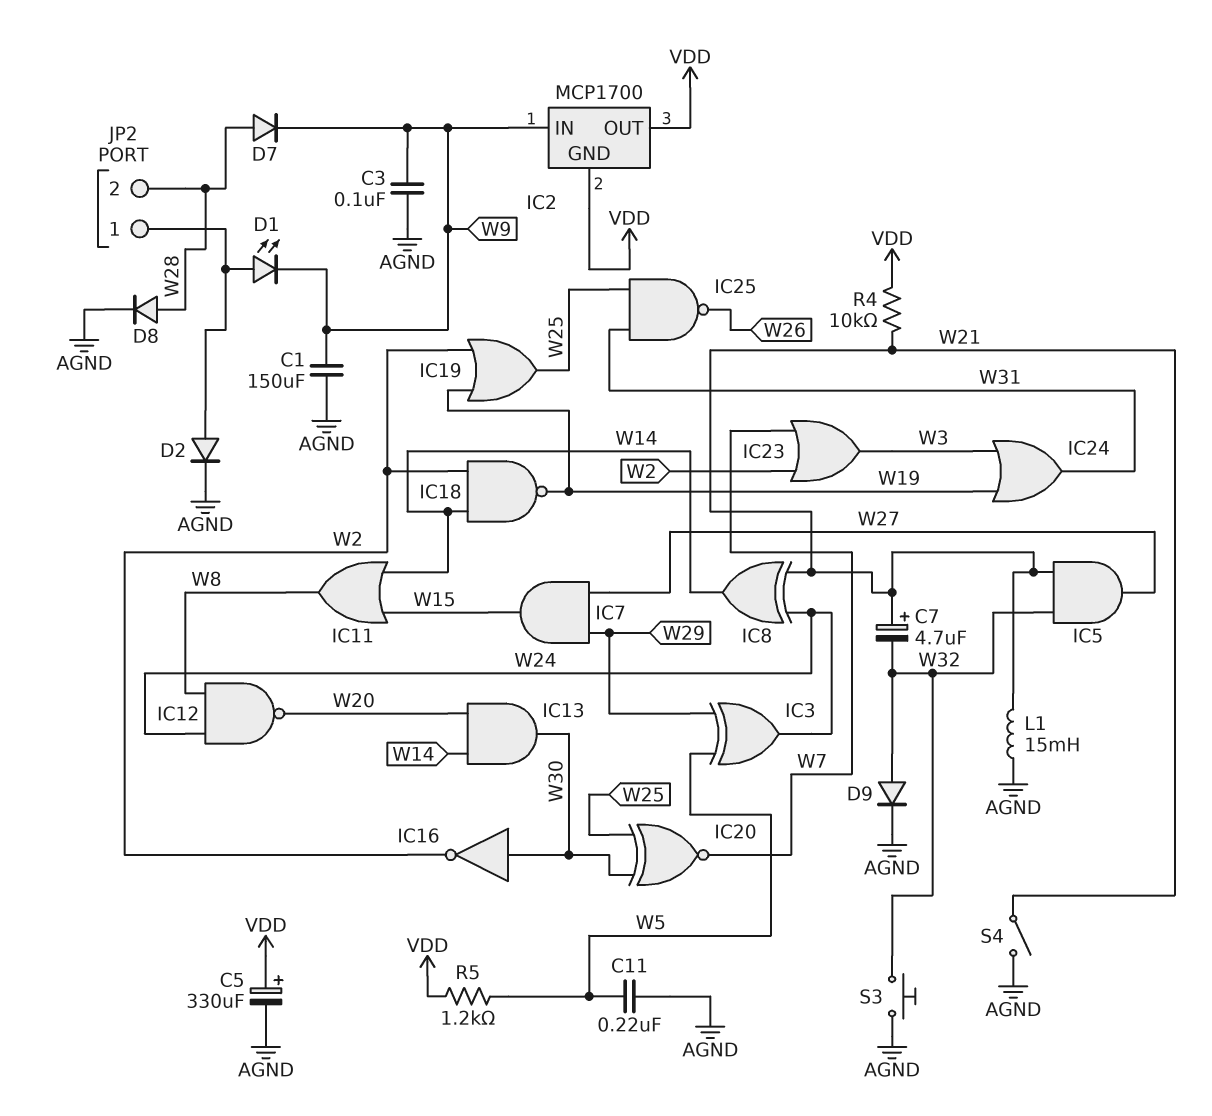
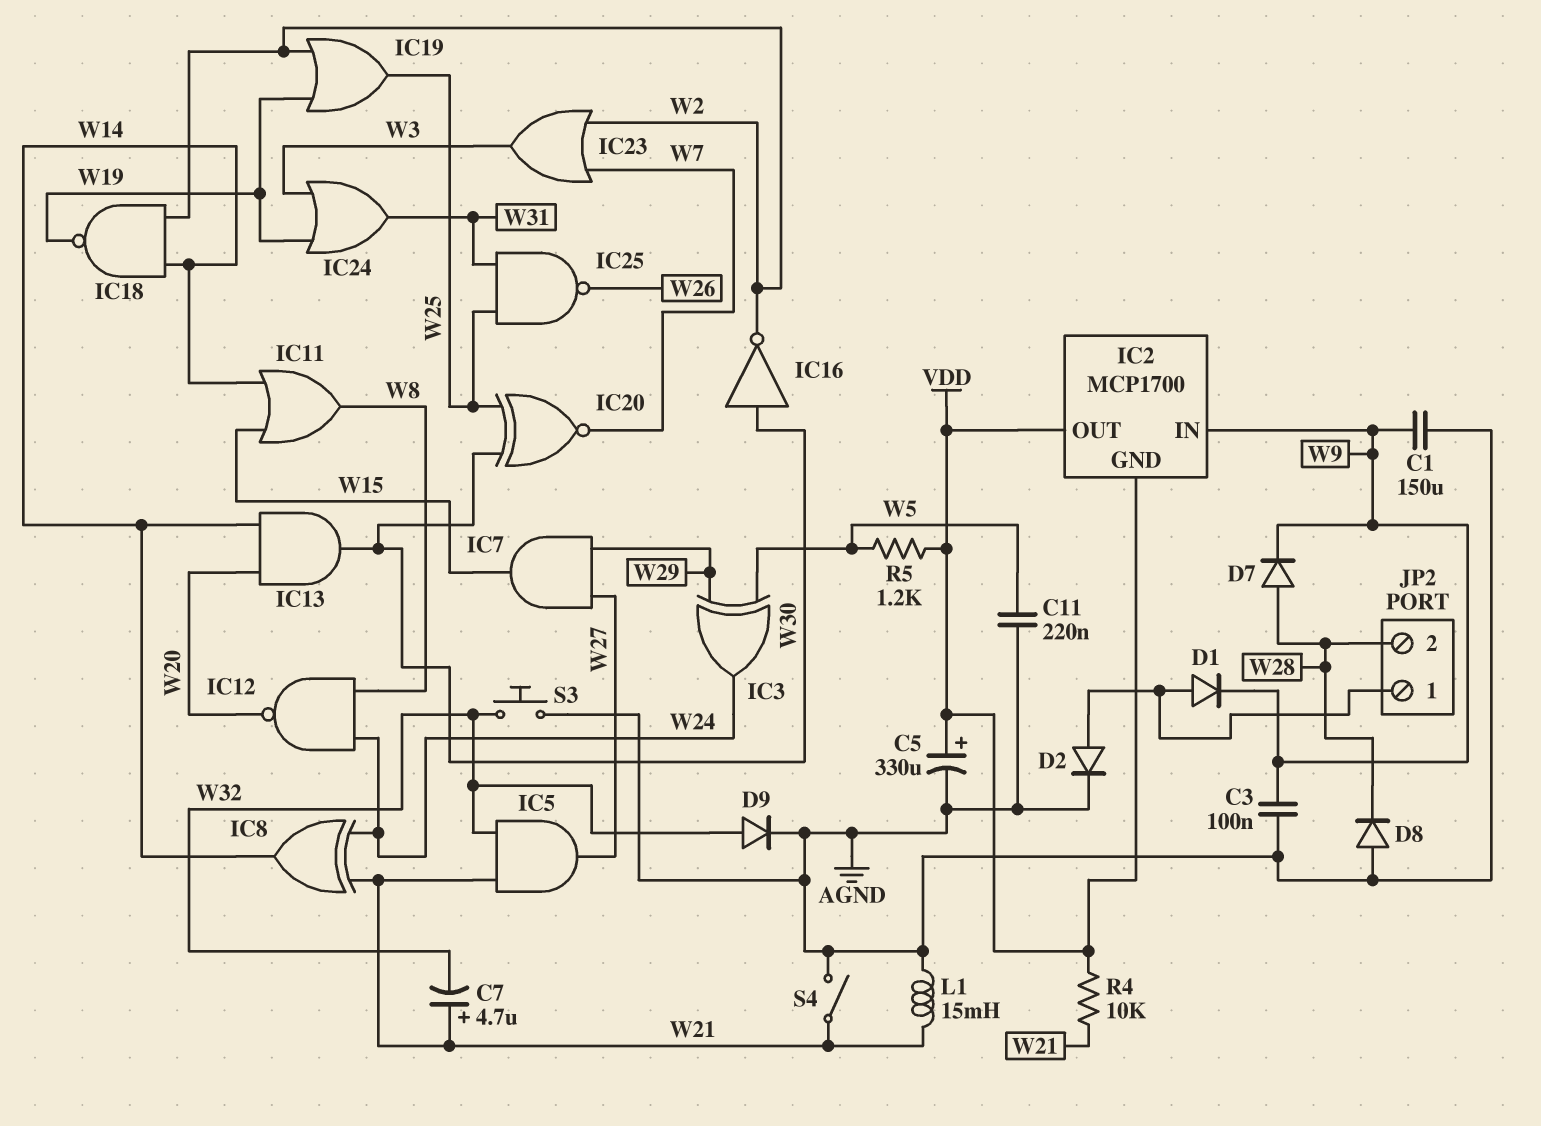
D1: LED (A JP2/1, K W9) -> diode (A JP2/1, K W9)
D8: diode (A W28, K AGND) -> diode (A AGND, K W28)

